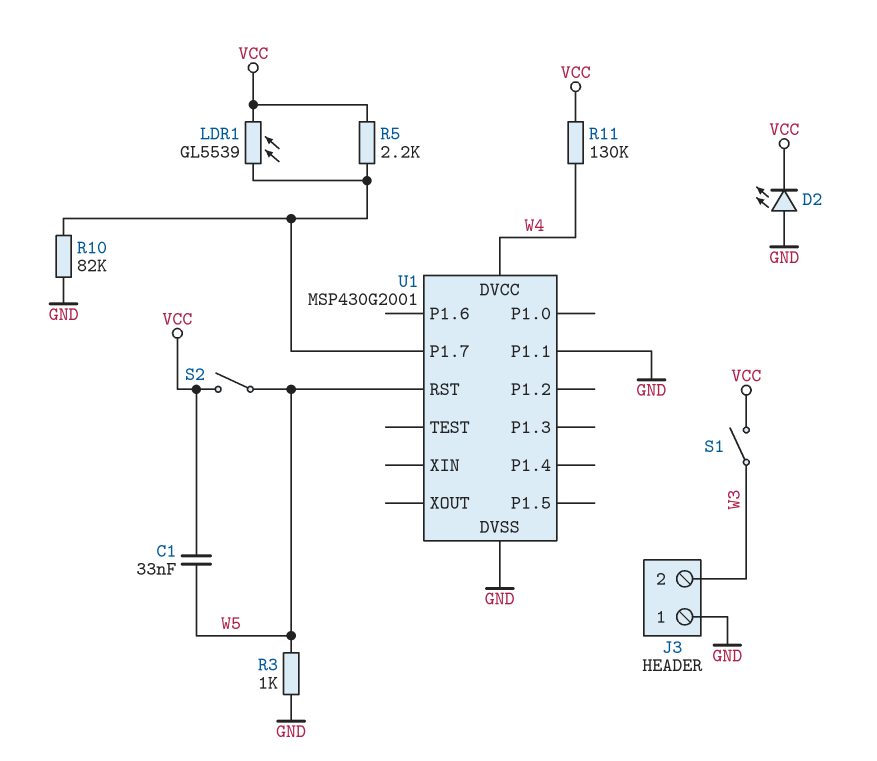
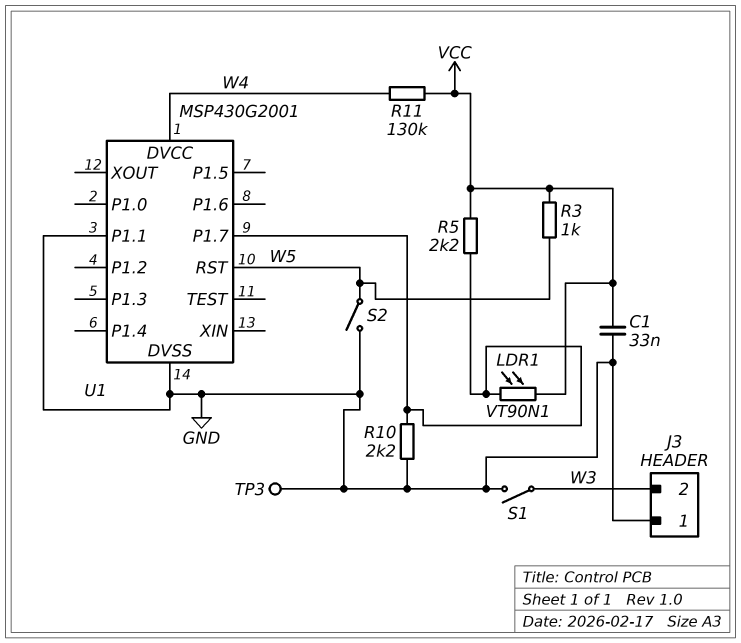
C1: 33nF (VCC, W5) -> 33nF (GND, VCC)
D2: LED (A GND, K VCC) -> none
LDR1: GL5539 (U1/P1.7, VCC) -> VT90N1 (U1/P1.7, VCC)
R3: 1k (GND, W5) -> 1k (VCC, W5)
R10: 82k (GND, U1/P1.7) -> 2.2k (GND, U1/P1.7)
S1: switch (VCC, W3) -> switch (GND, W3)
S2: switch (VCC, W5) -> switch (GND, W5)
TP3: none -> test point (GND)

